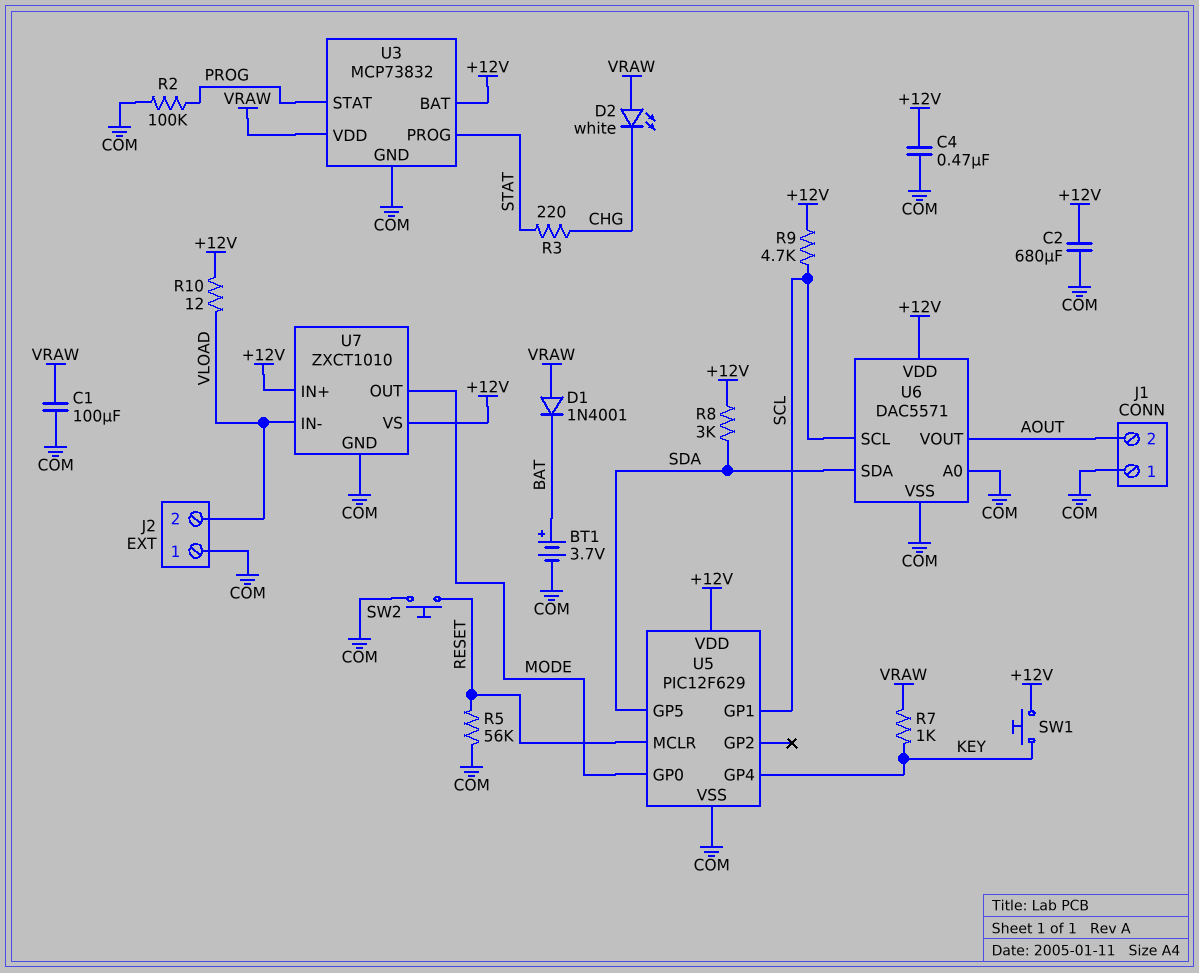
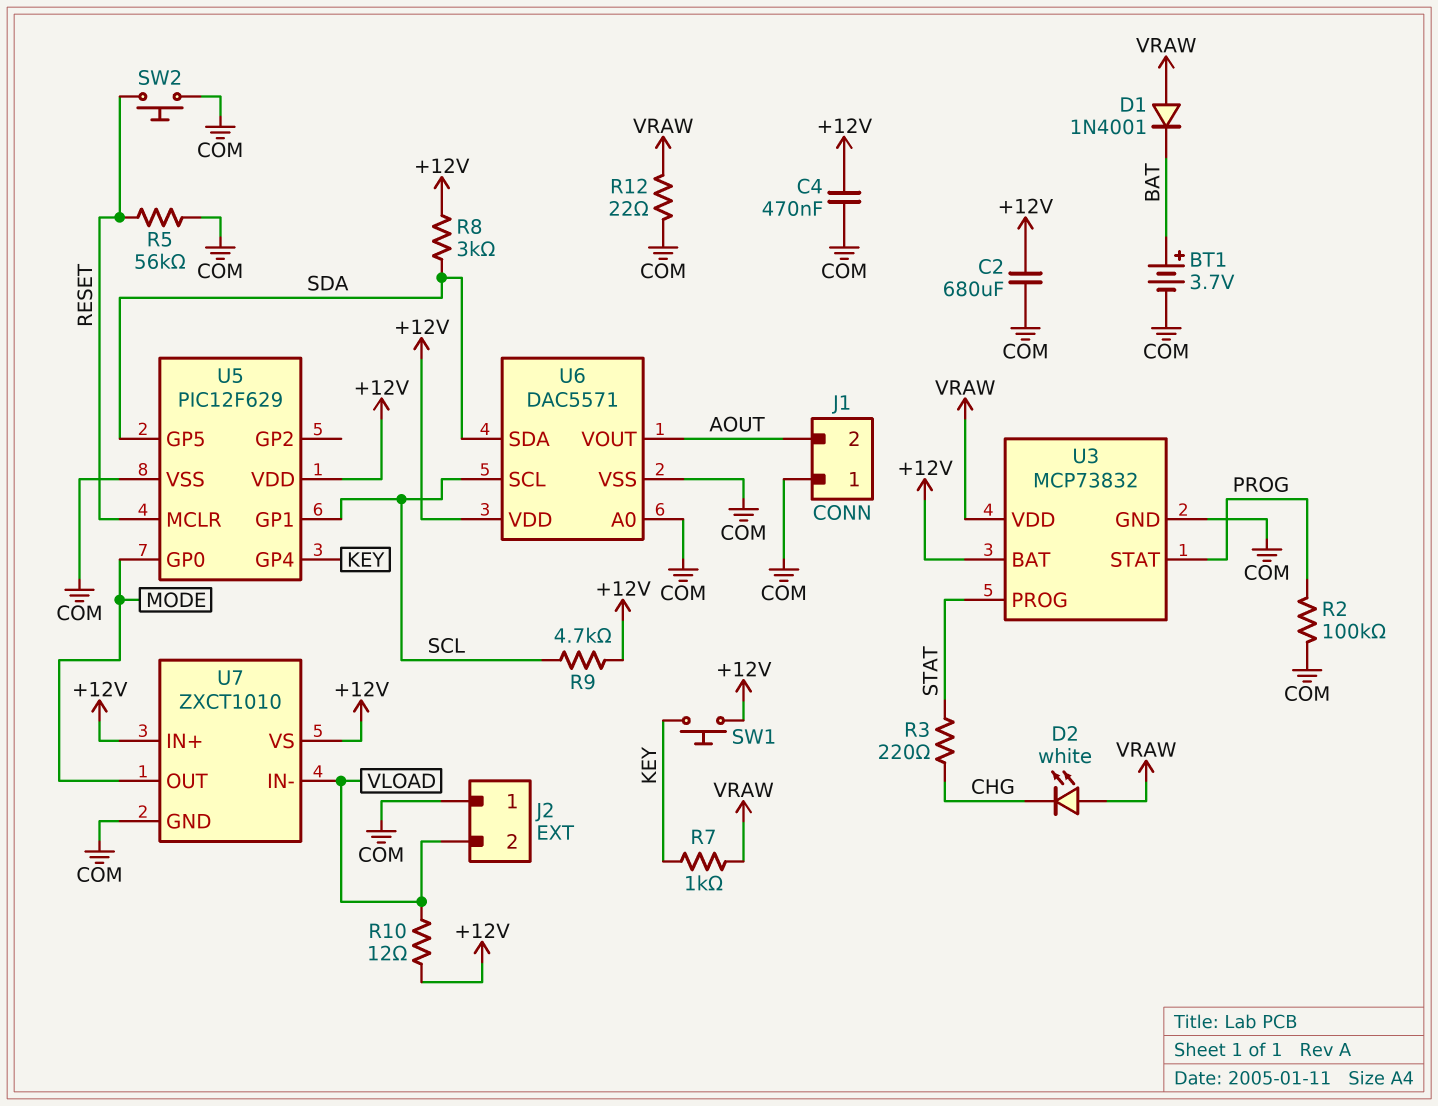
C1: 100uF (COM, VRAW) -> none
R12: none -> 22 (COM, VRAW)

